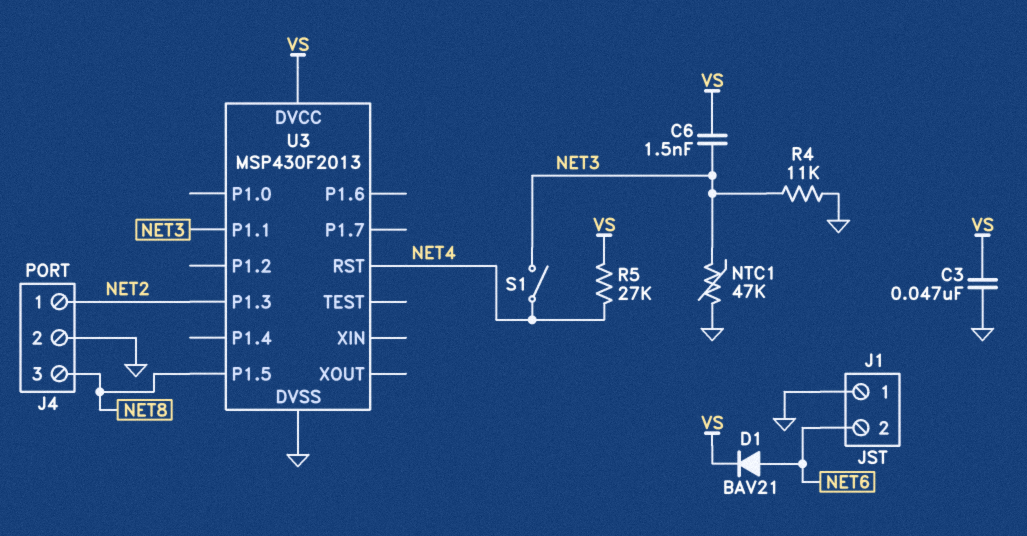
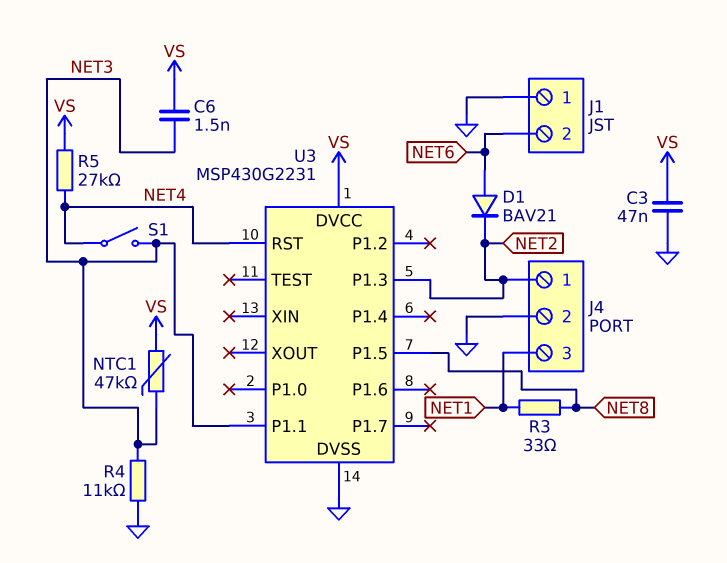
D1: diode BAV21 (A NET6, K VS) -> diode BAV21 (A NET6, K NET2)
J4 pin 3: NET8 -> NET1
NTC1: 47k (GND, NET3) -> 47k (NET3, VS)
R3: none -> 33 (NET1, NET8)
U3: MSP430F2013 -> MSP430G2231

